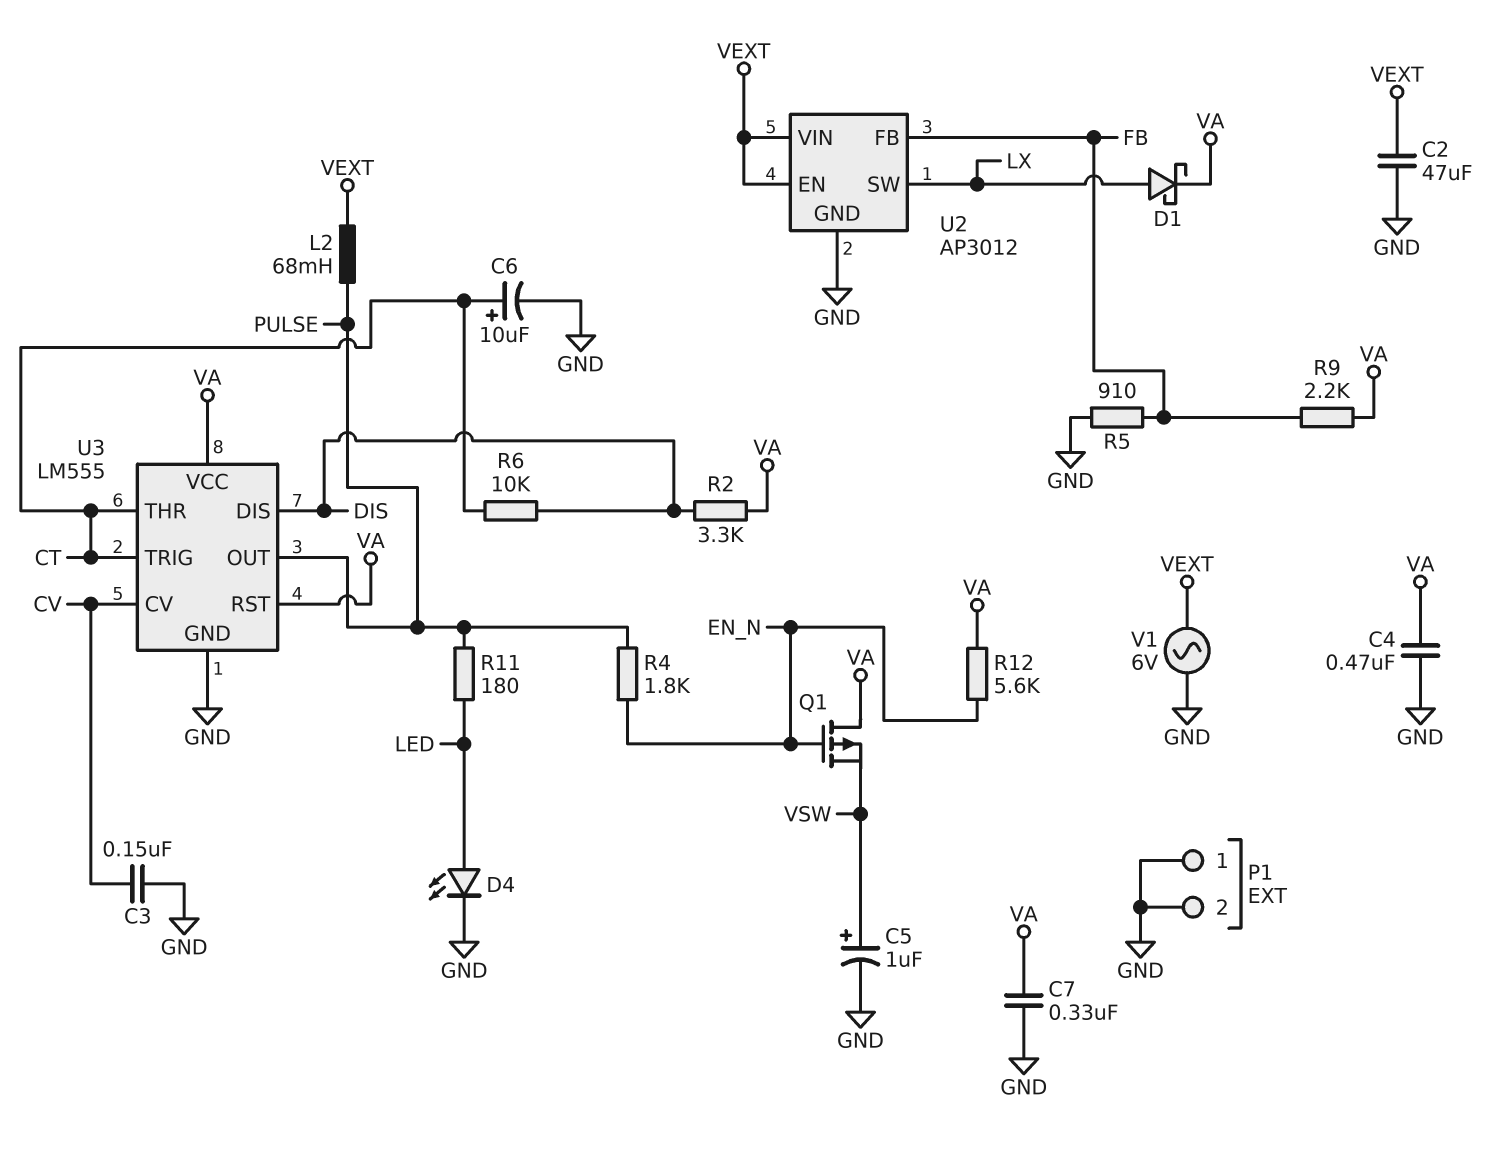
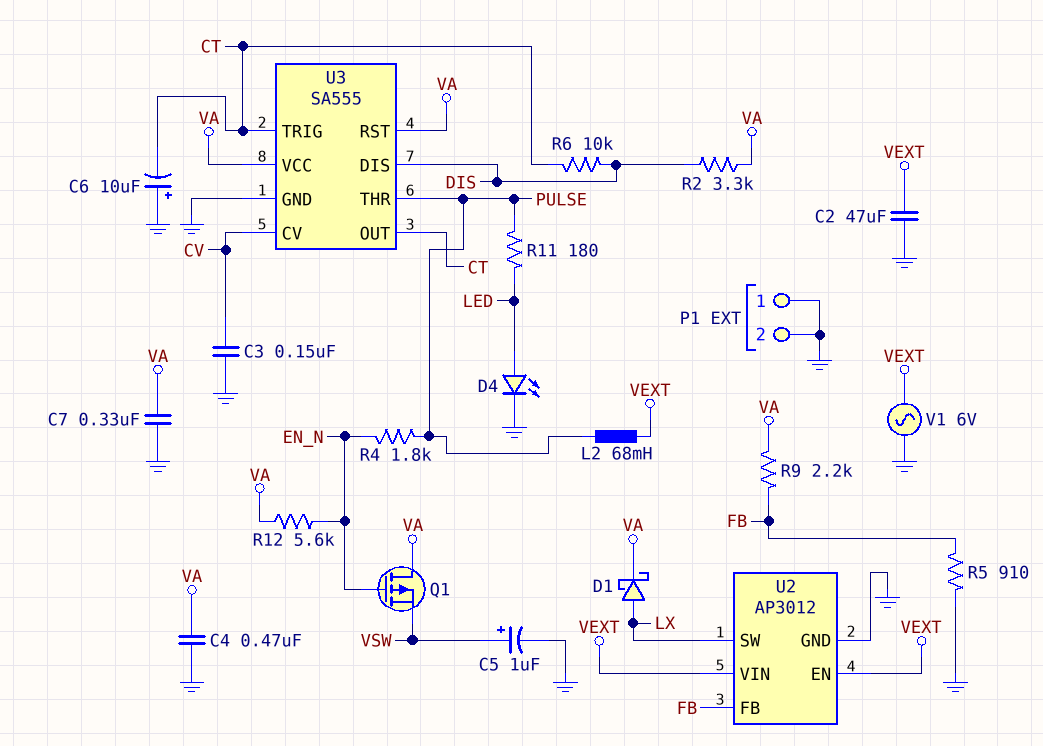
C6: 10uF (plus CT, minus GND) -> 10uF (plus GND, minus CT)
U3: LM555 -> SA555
U3 pin OUT: PULSE -> CT
U3 pin THR: CT -> PULSE

